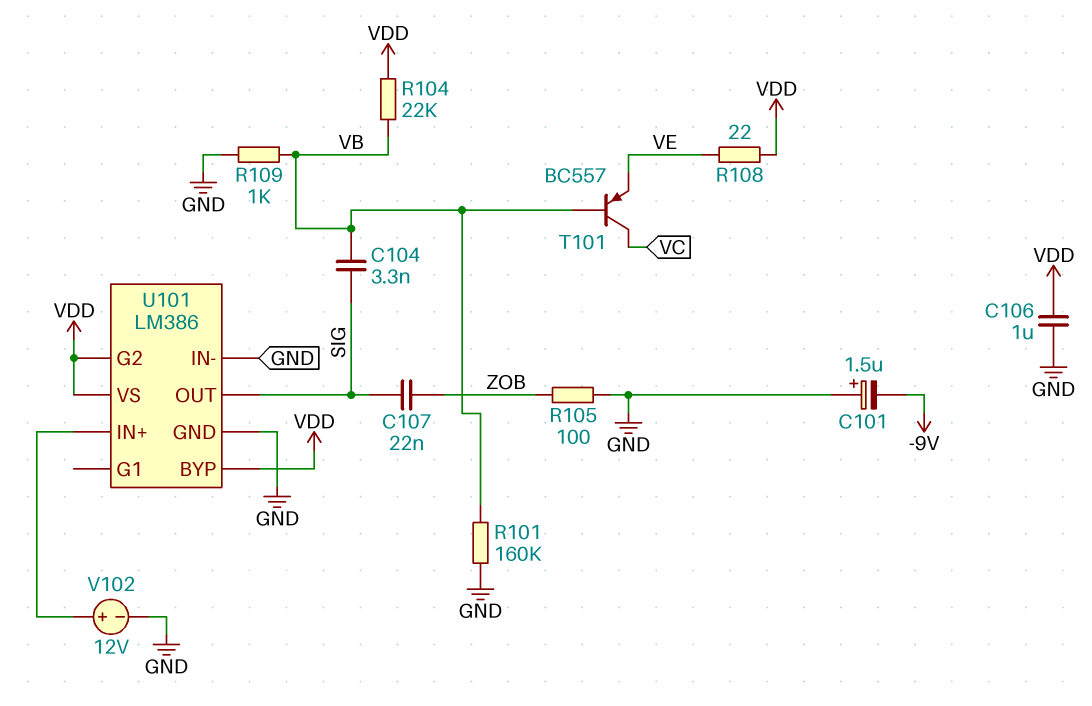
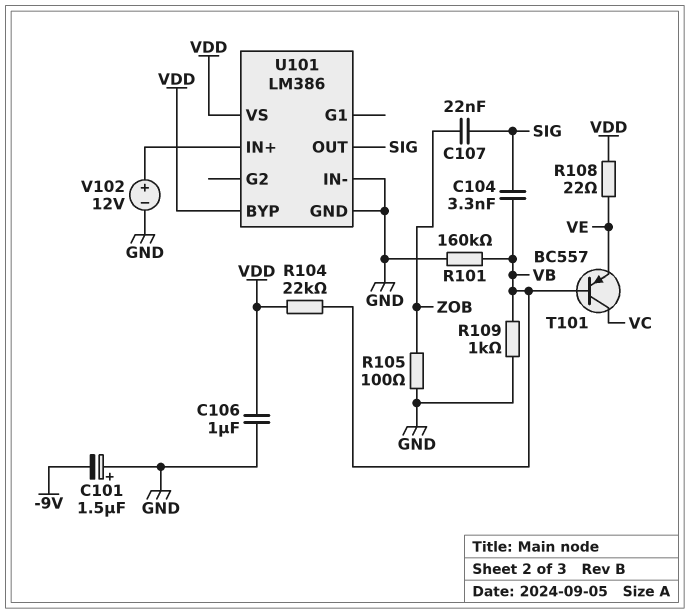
U101 pin G2: VDD -> none

